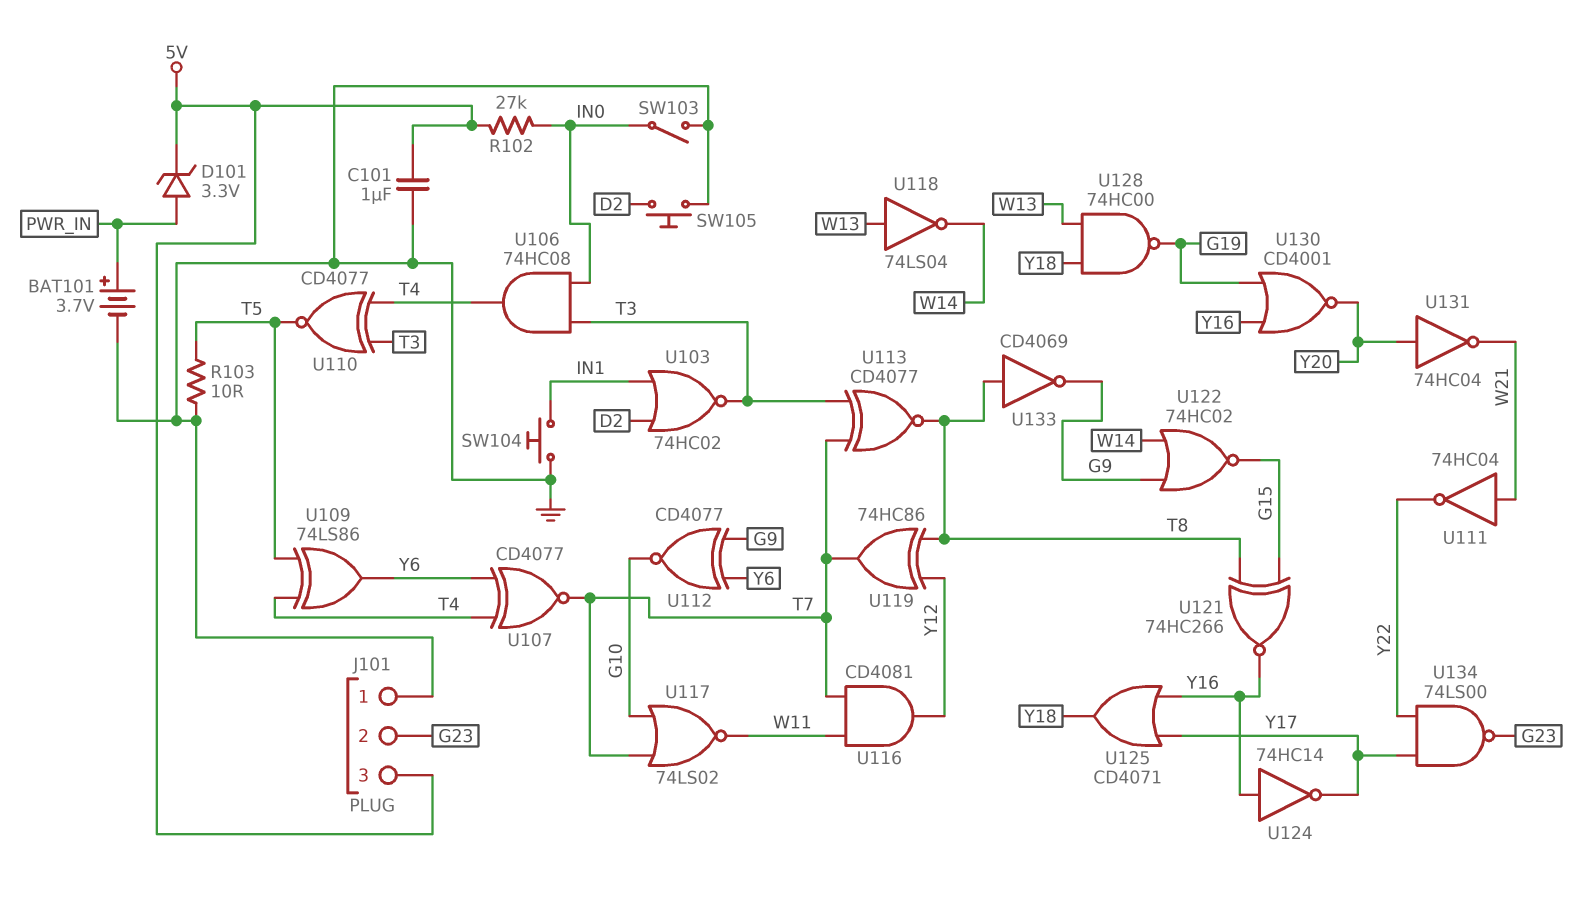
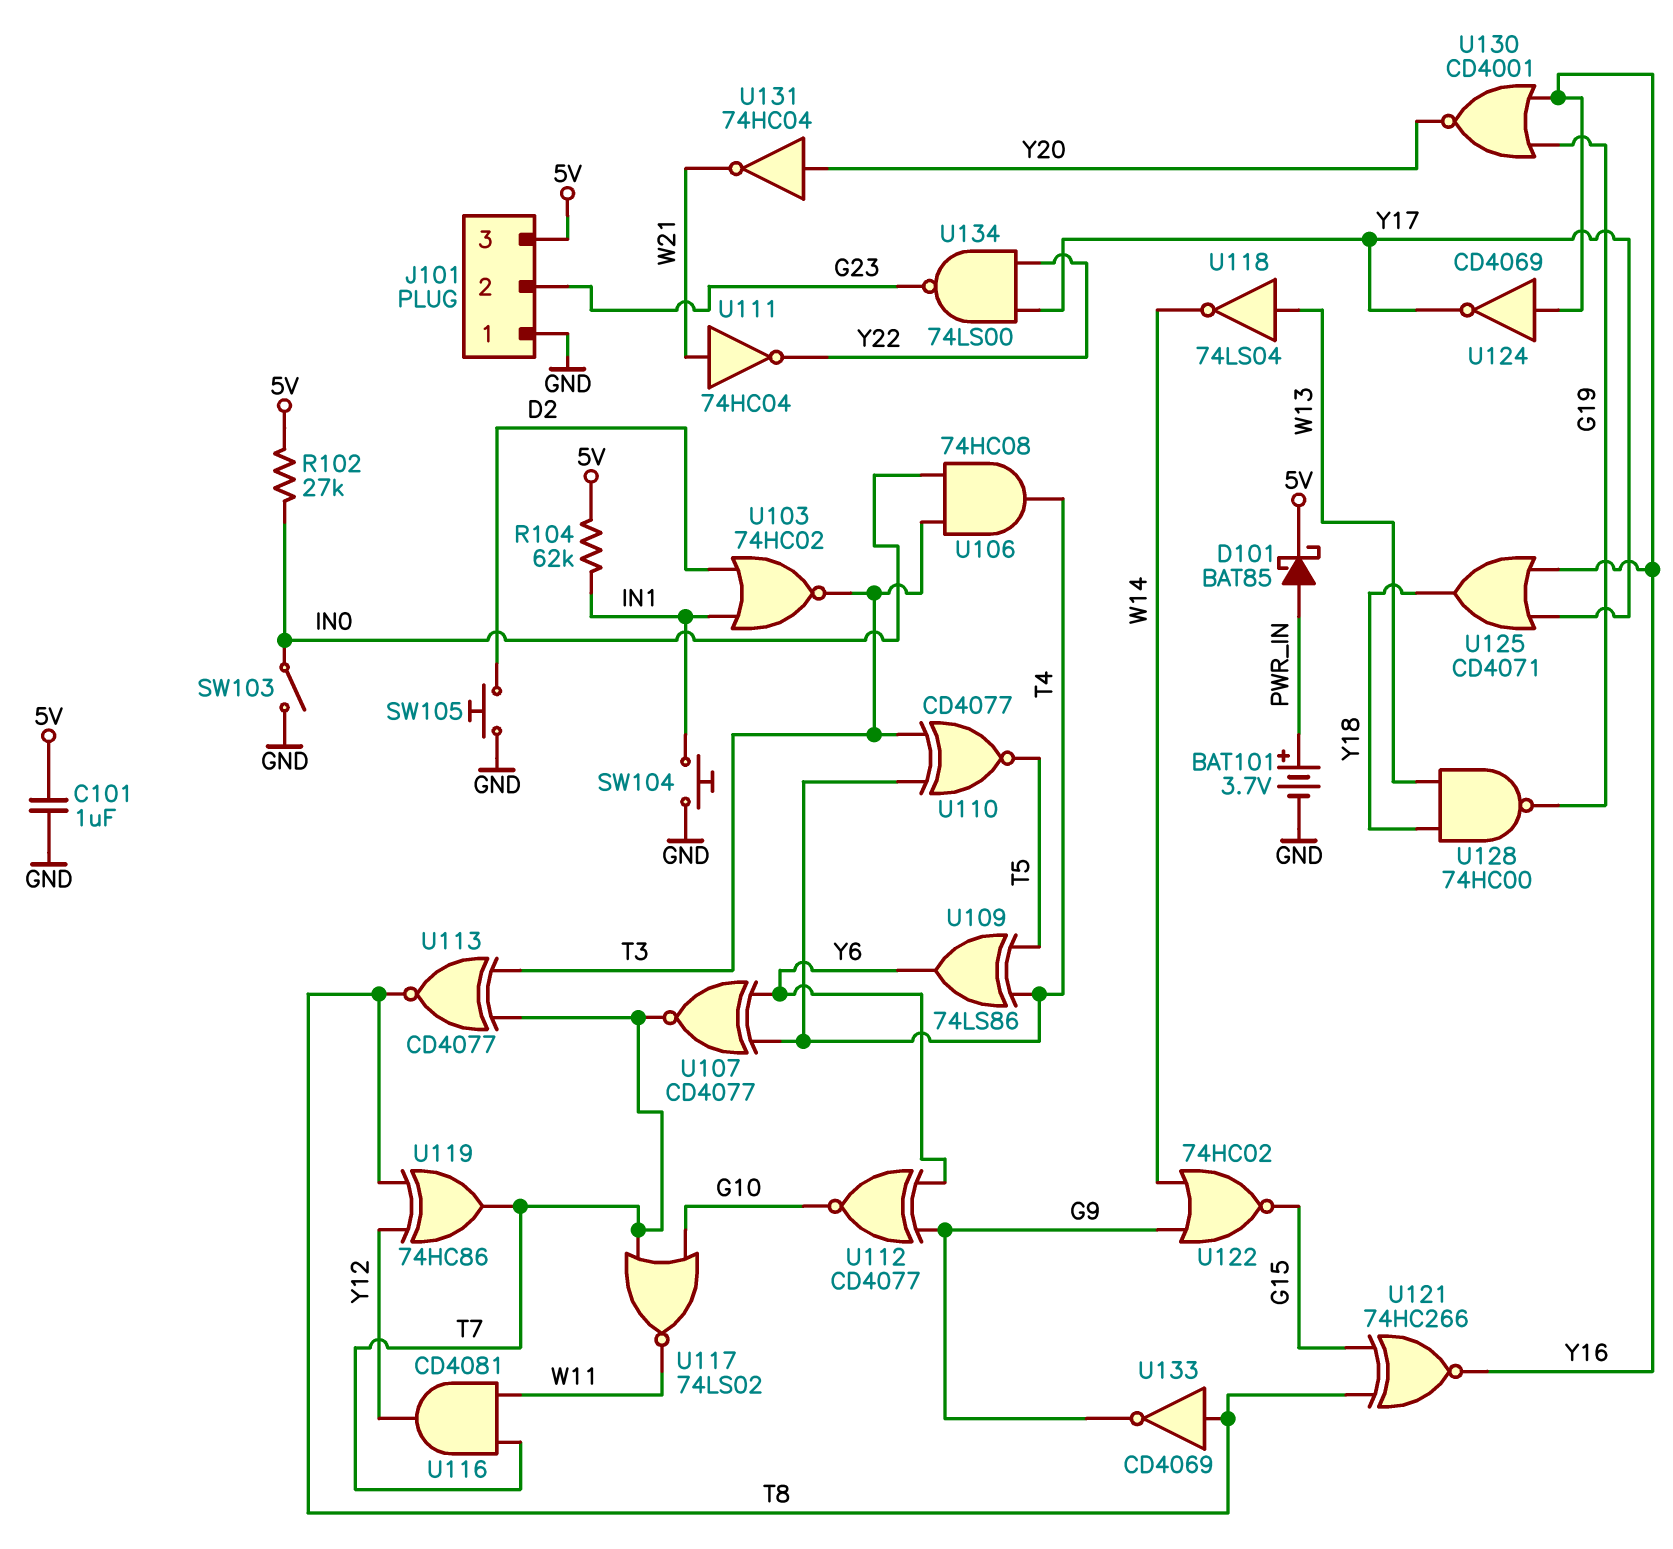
D101: zener 3.3V (A PWR_IN, K 5V) -> schottky BAT85 (A PWR_IN, K 5V)
R103: 10 (GND, T5) -> none
R104: none -> 62k (5V, IN1)
U124: NOT 74HC14 (in Y16, out Y17) -> NOT CD4069 (in Y16, out Y17)

